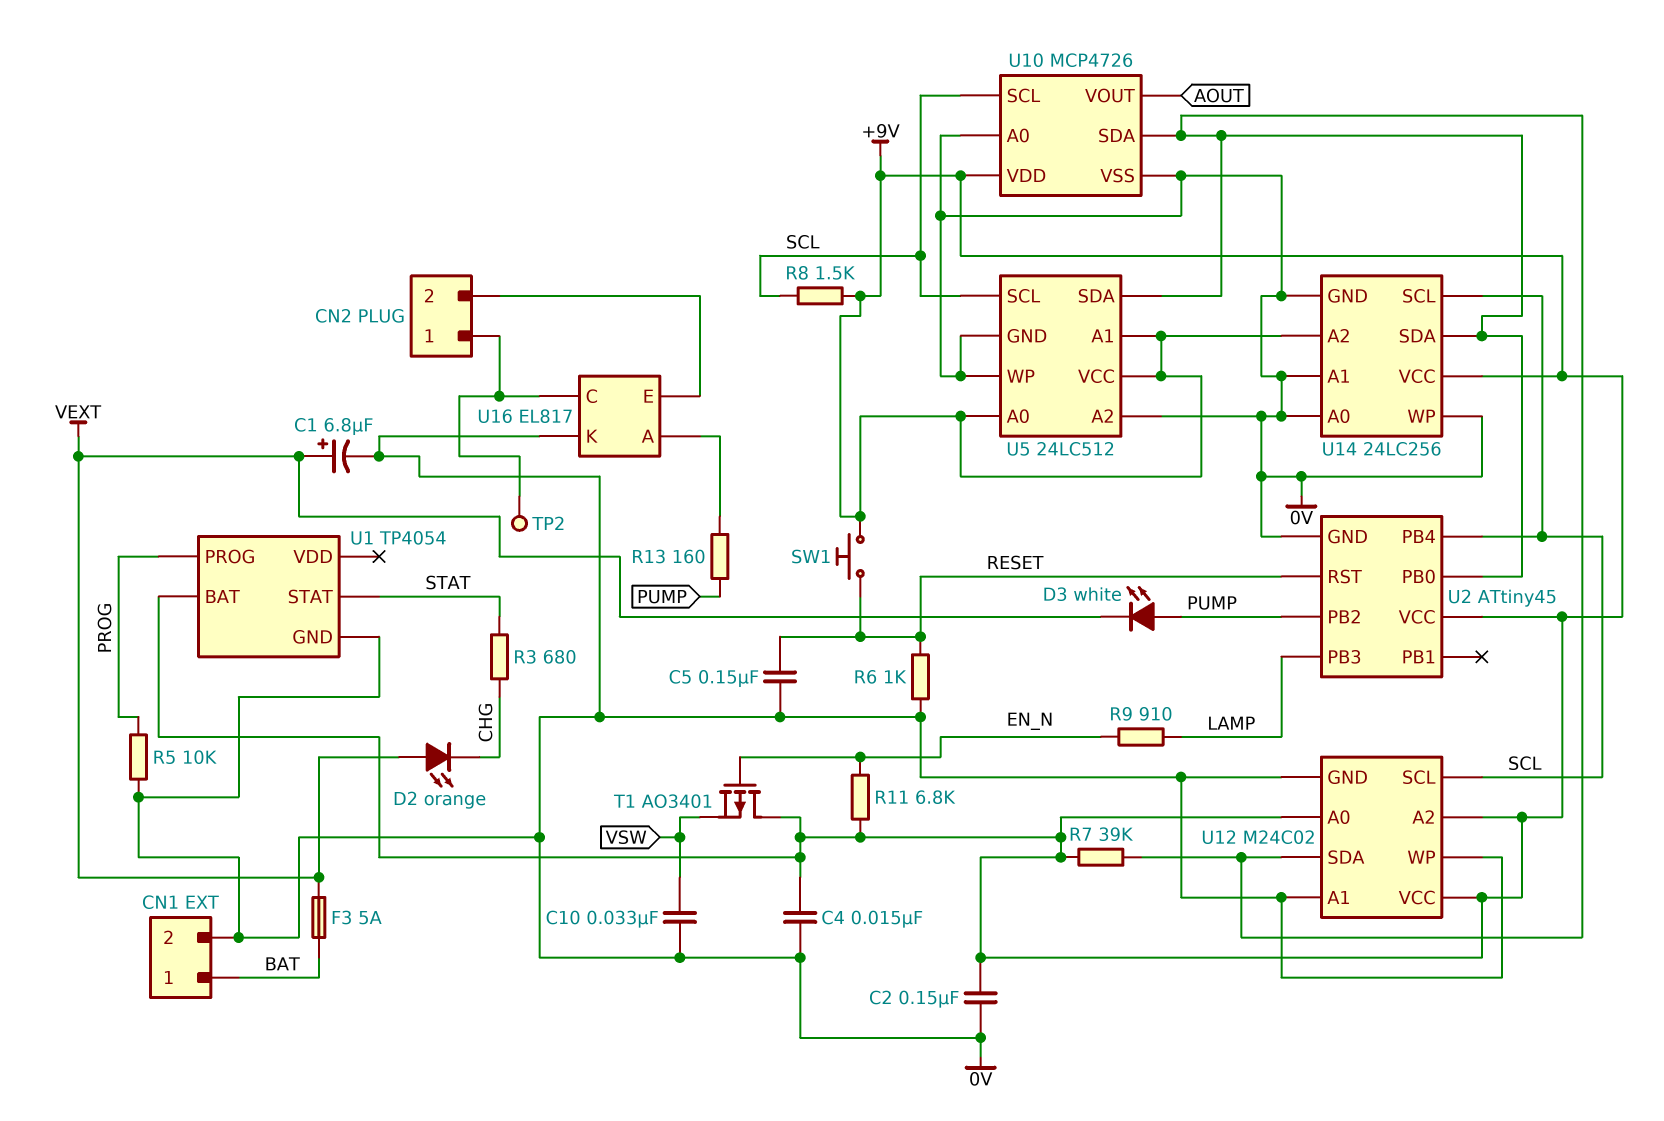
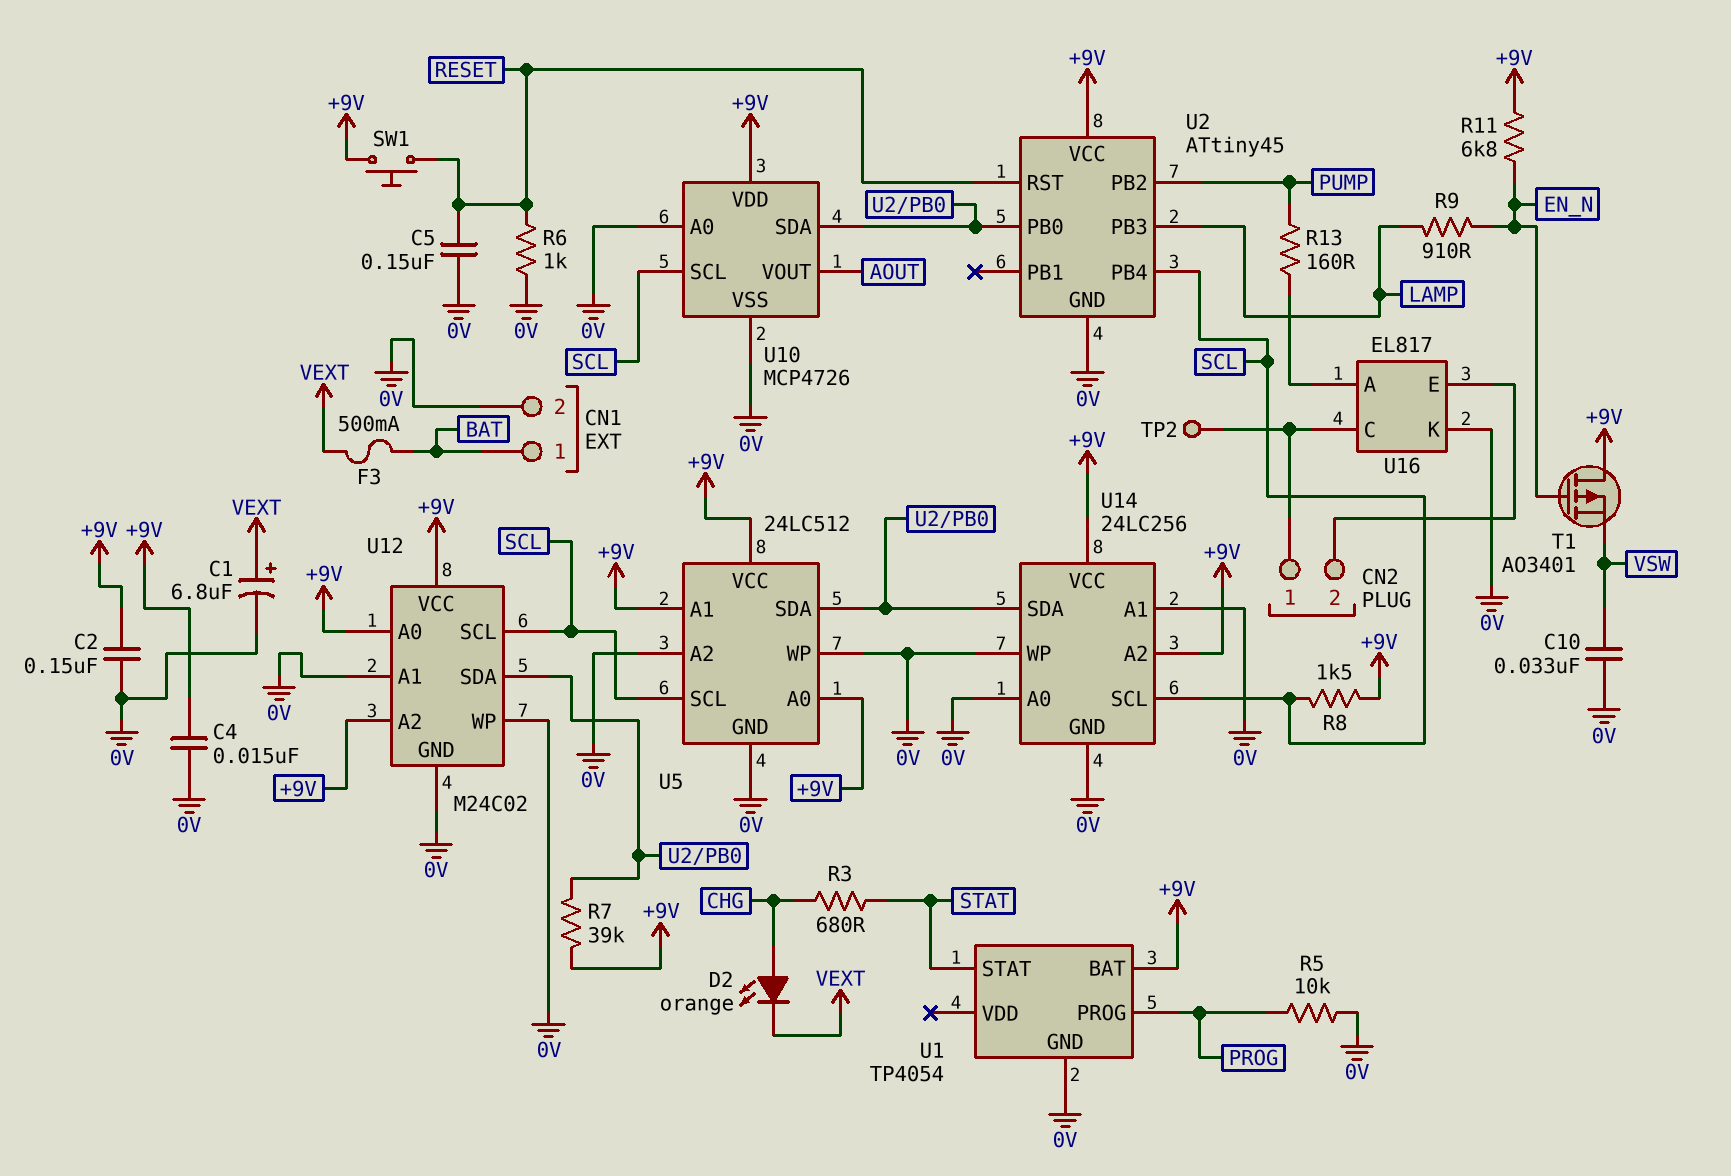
D2: LED orange (A VEXT, K CHG) -> LED orange (A CHG, K VEXT)
D3: LED white (A PUMP, K VEXT) -> none
F3: 5A (BAT, VEXT) -> 500mA (BAT, VEXT)

